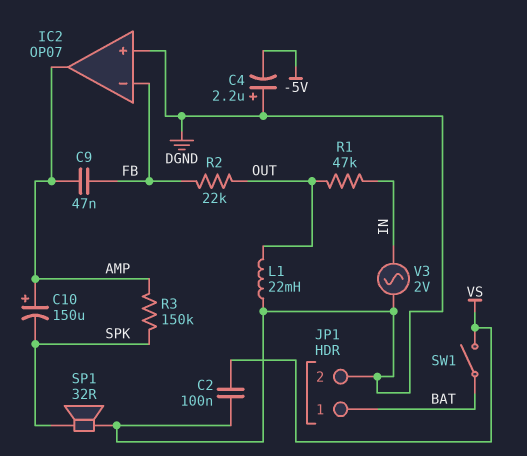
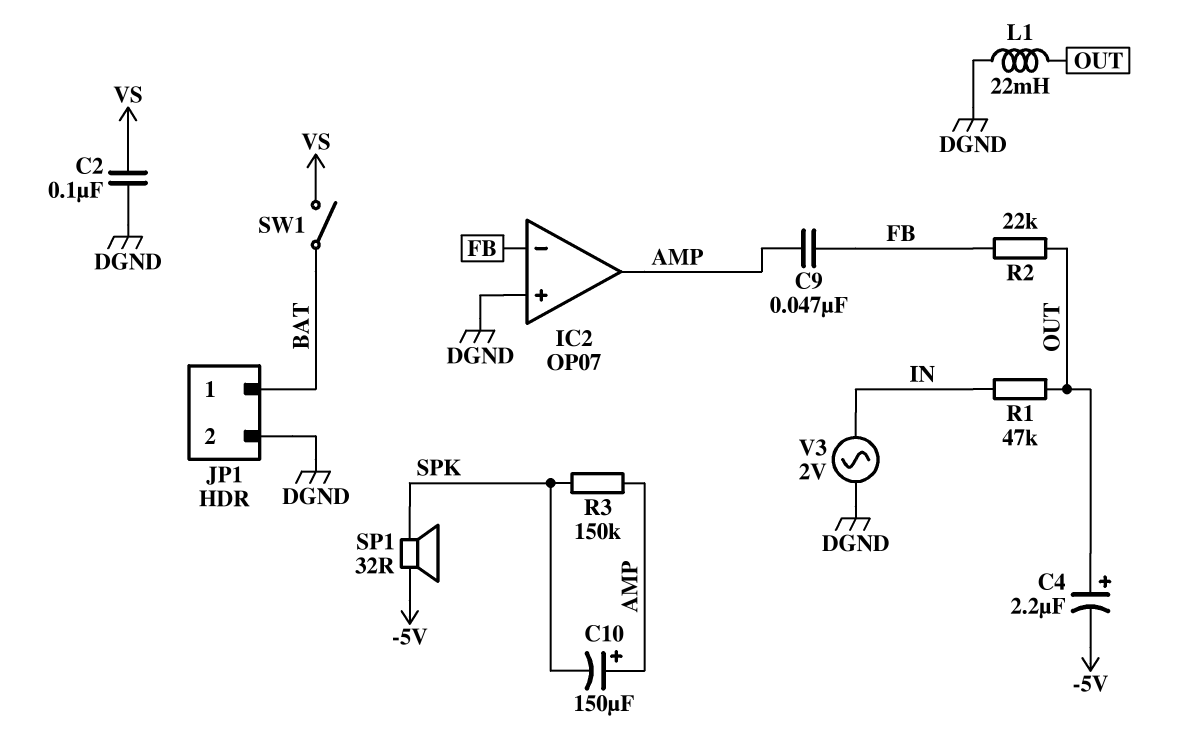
C4: 2.2uF (plus DGND, minus -5V) -> 2.2uF (plus OUT, minus -5V)
SP1: speaker 32R (DGND, SPK) -> speaker 32R (-5V, SPK)

